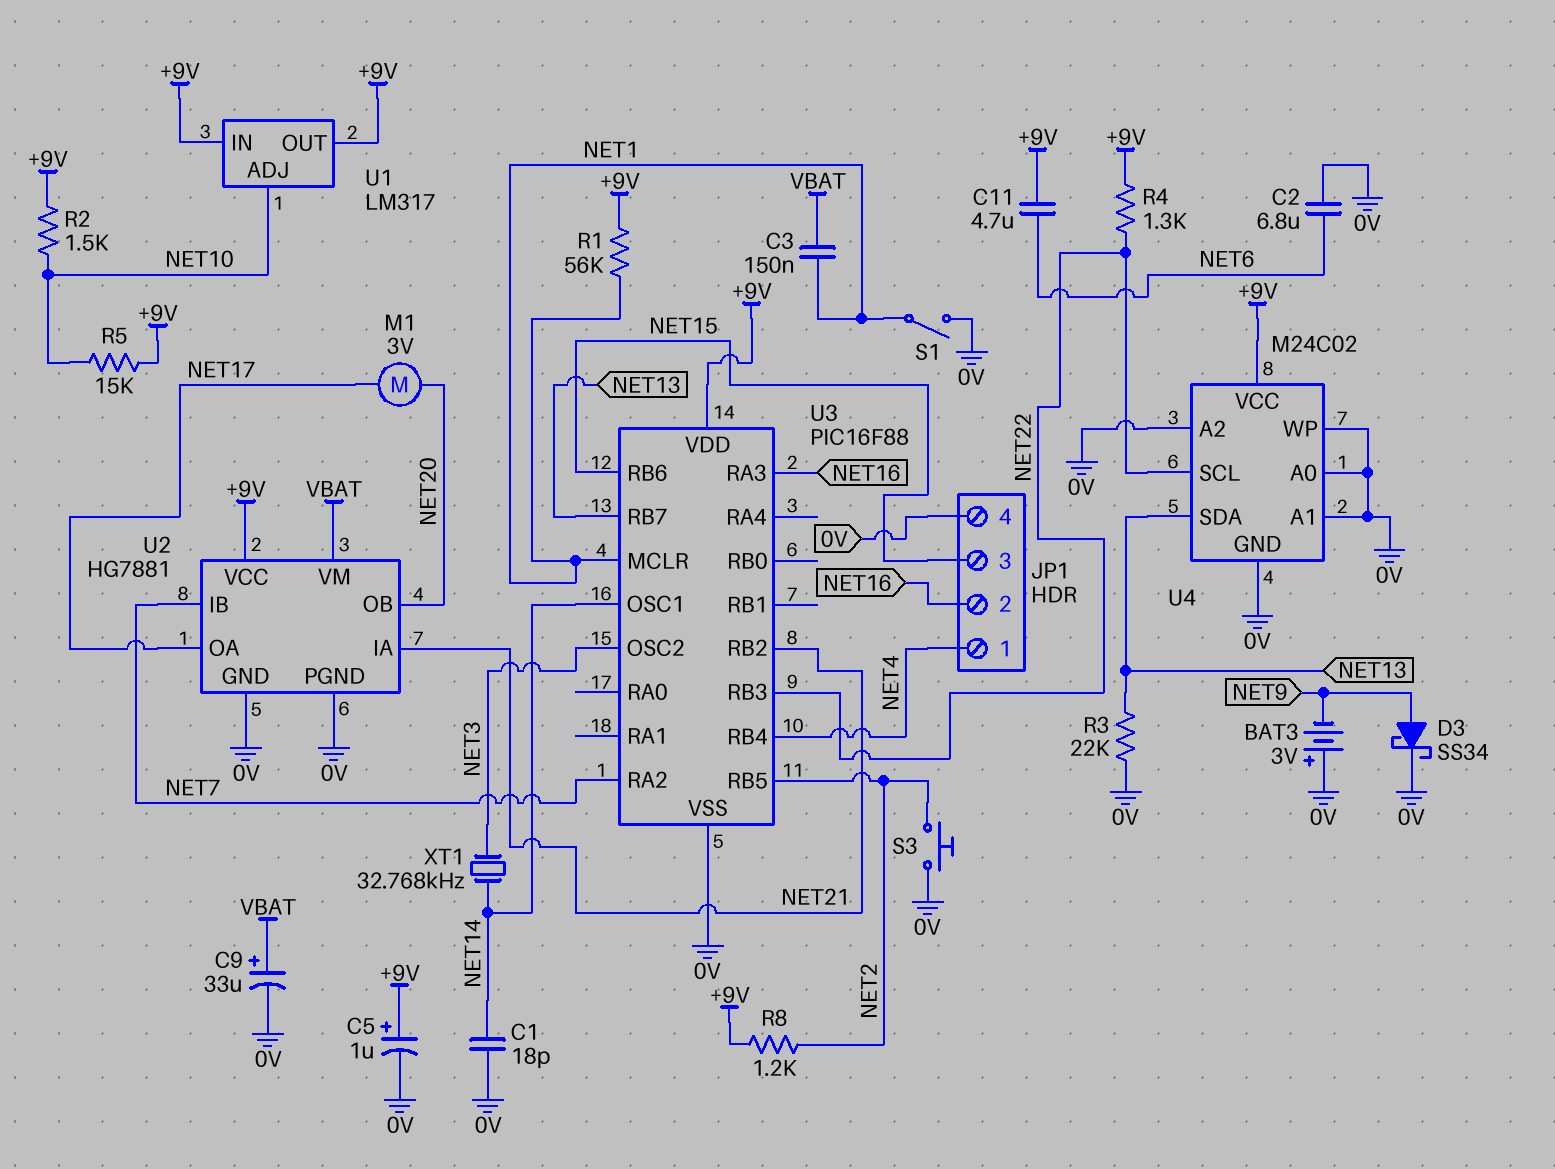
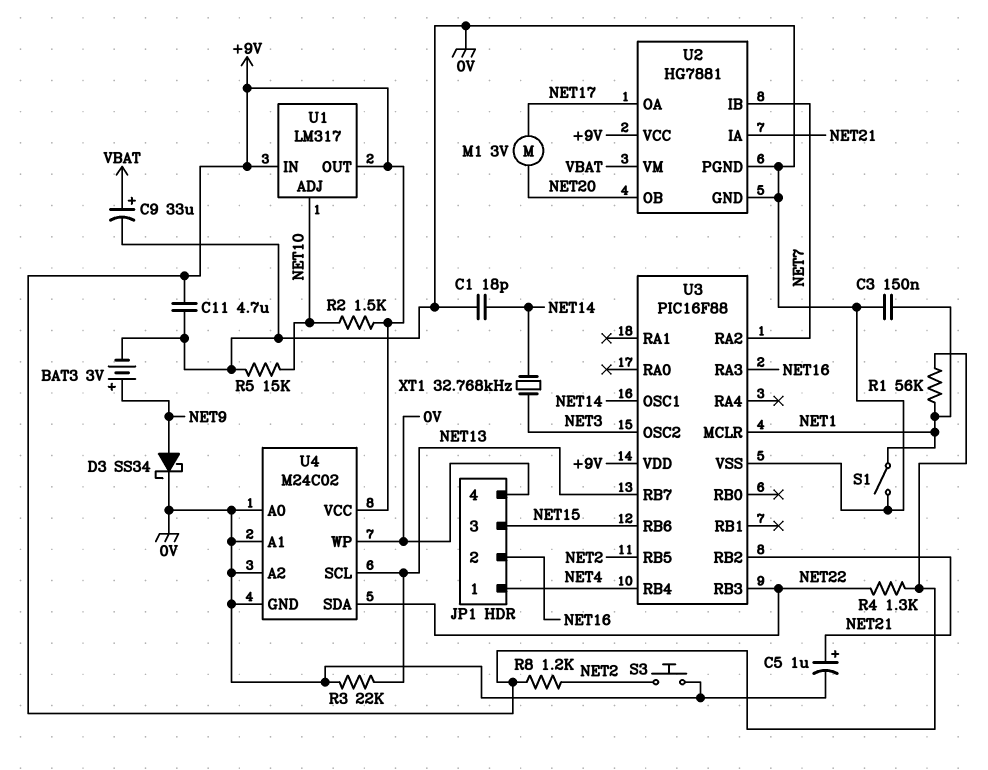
BAT3: 3V (plus 0V, minus NET9) -> 3V (plus NET9, minus 0V)
C2: 6.8uF (0V, NET6) -> none
C3: 150nF (NET1, VBAT) -> 150nF (0V, NET1)
C5: 1uF (plus +9V, minus 0V) -> 1uF (plus NET21, minus 0V)
C11: 4.7uF (+9V, NET6) -> 4.7uF (+9V, 0V)
R5: 15k (+9V, NET10) -> 15k (0V, NET10)
U4 pin SCL: NET22 -> NET13
U4 pin SDA: NET13 -> NET22

